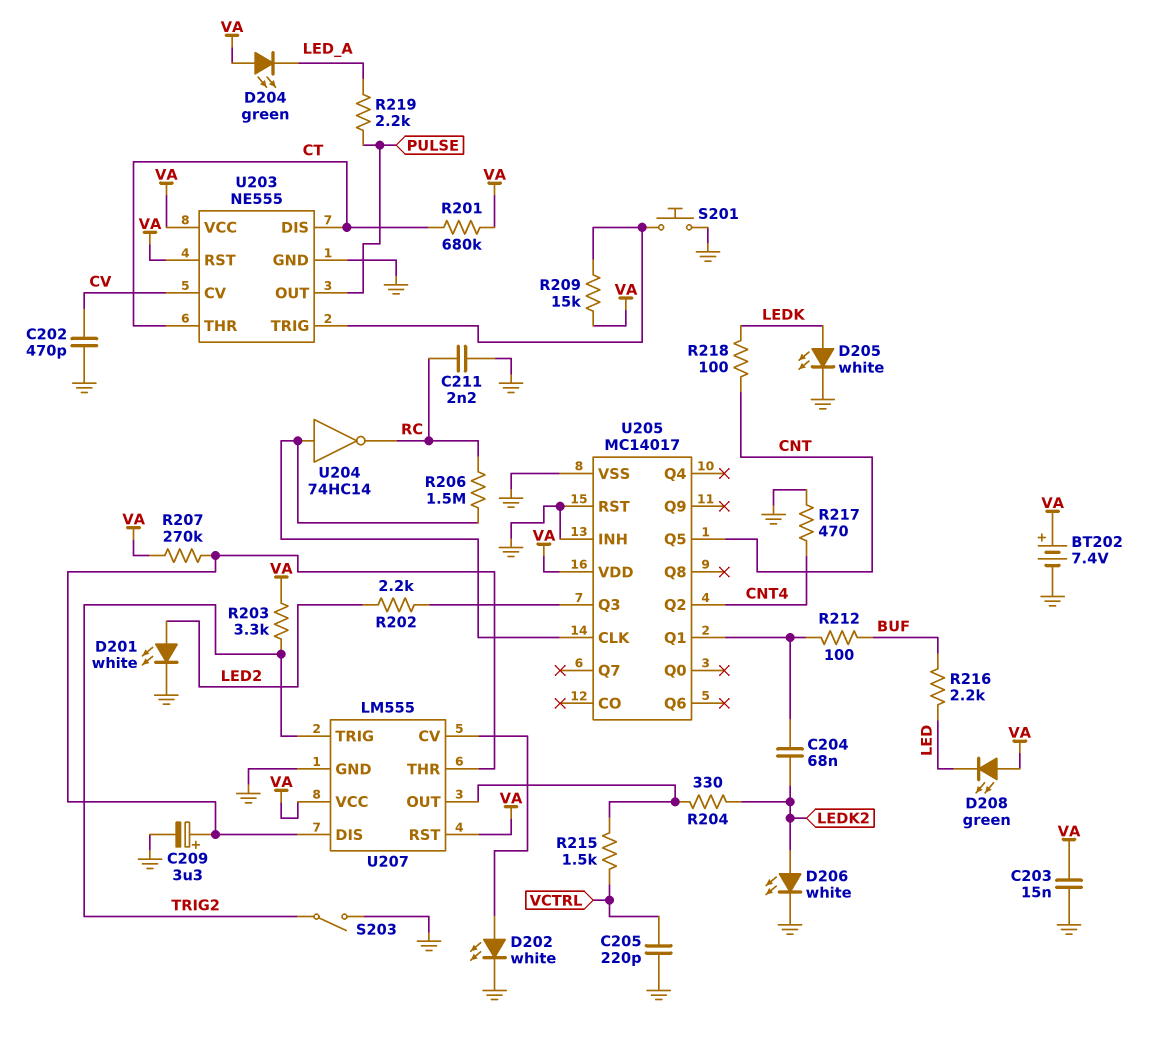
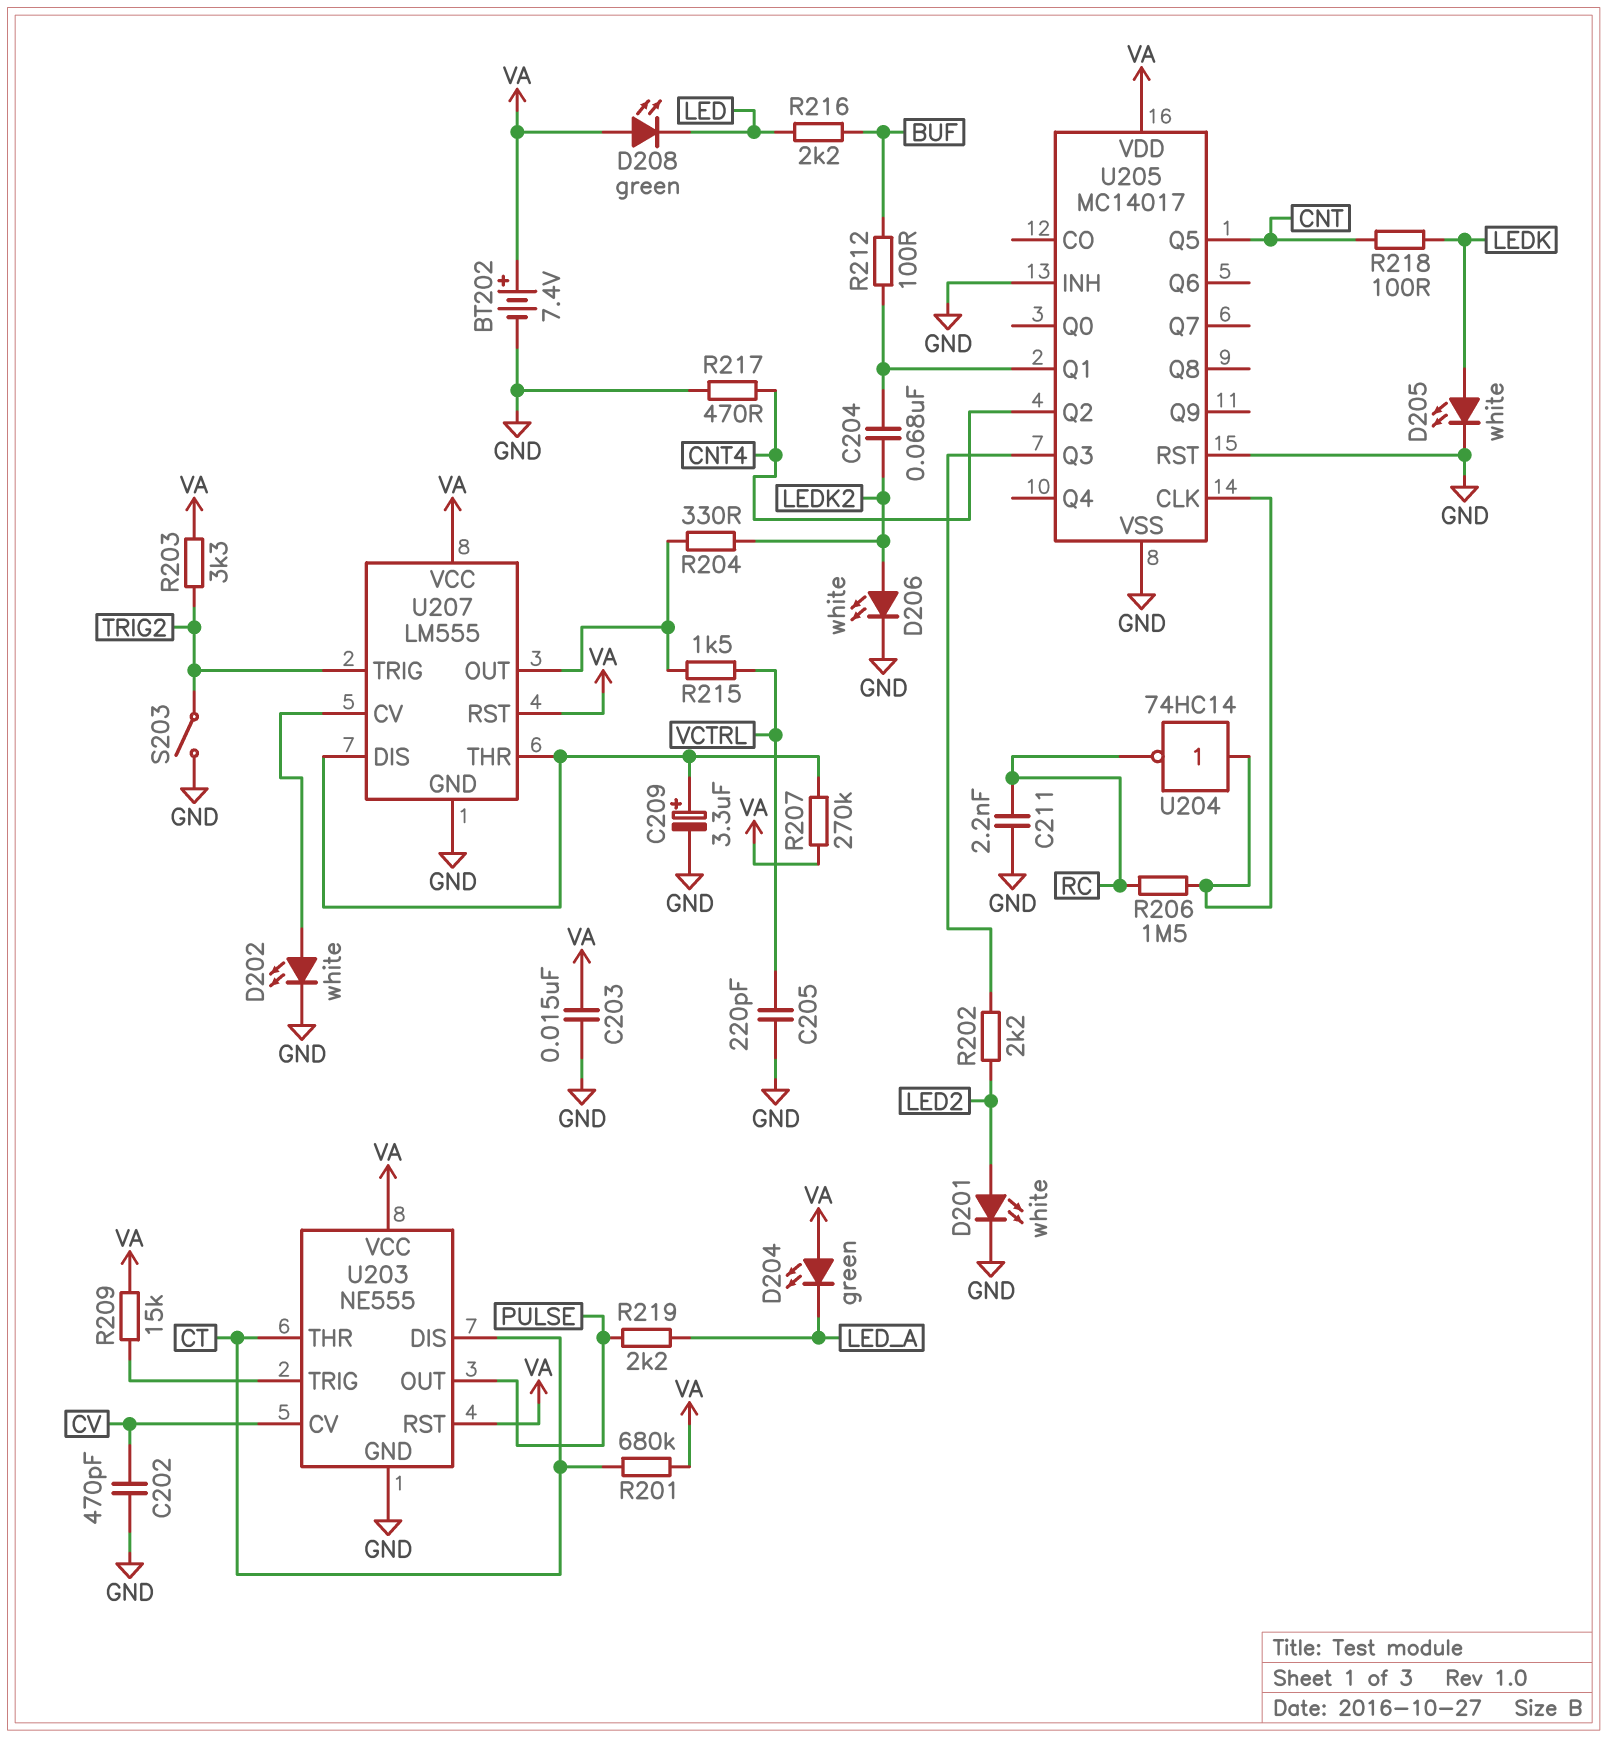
S201: button (GND, U203/TRIG) -> none

